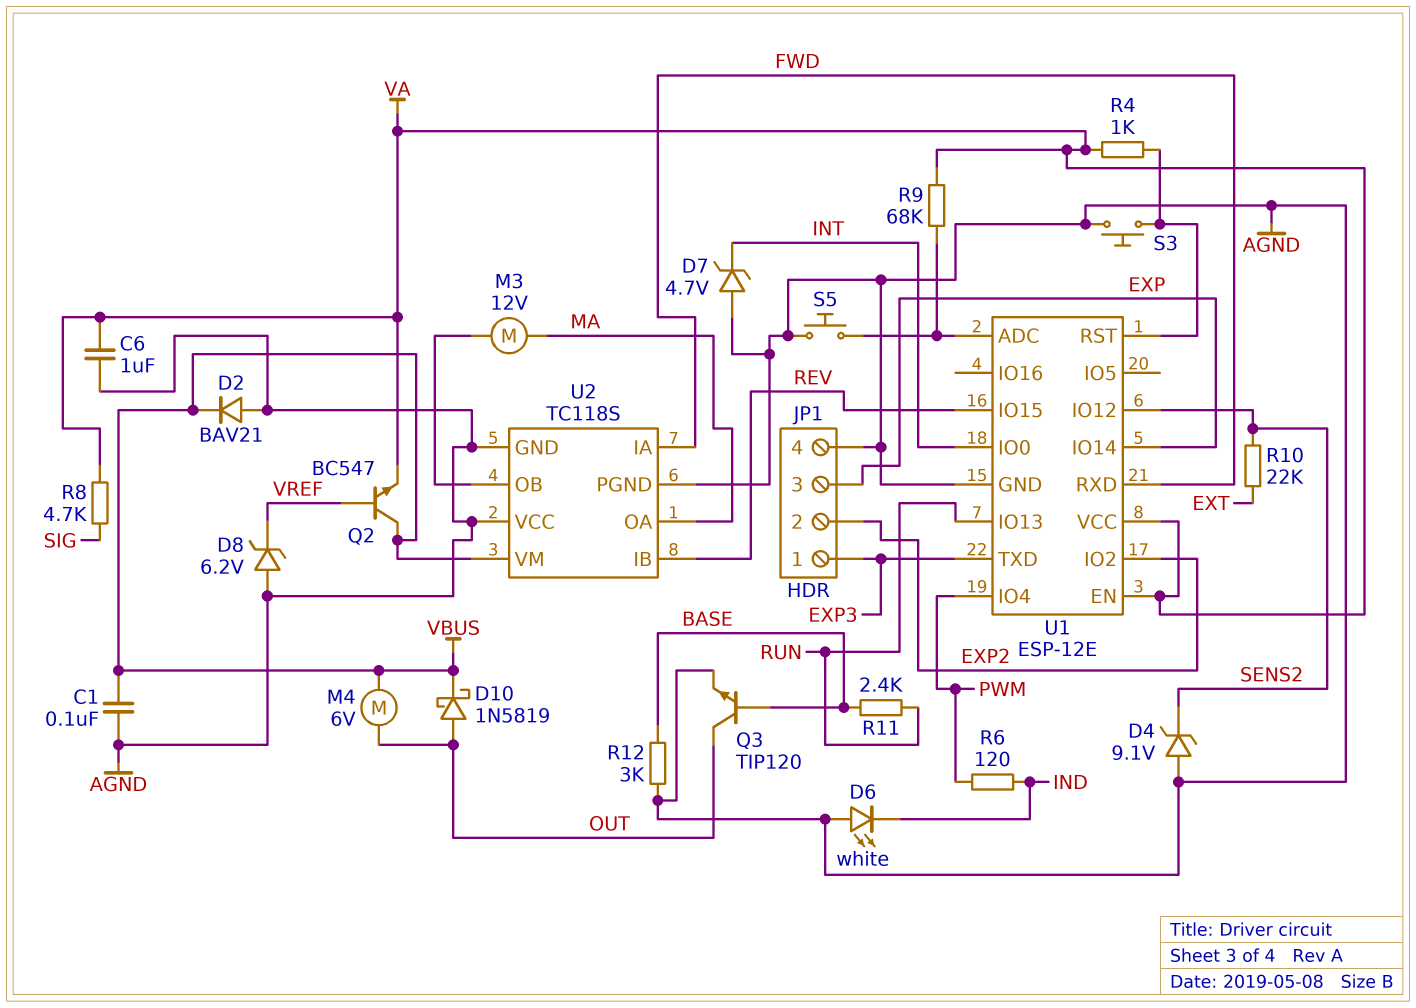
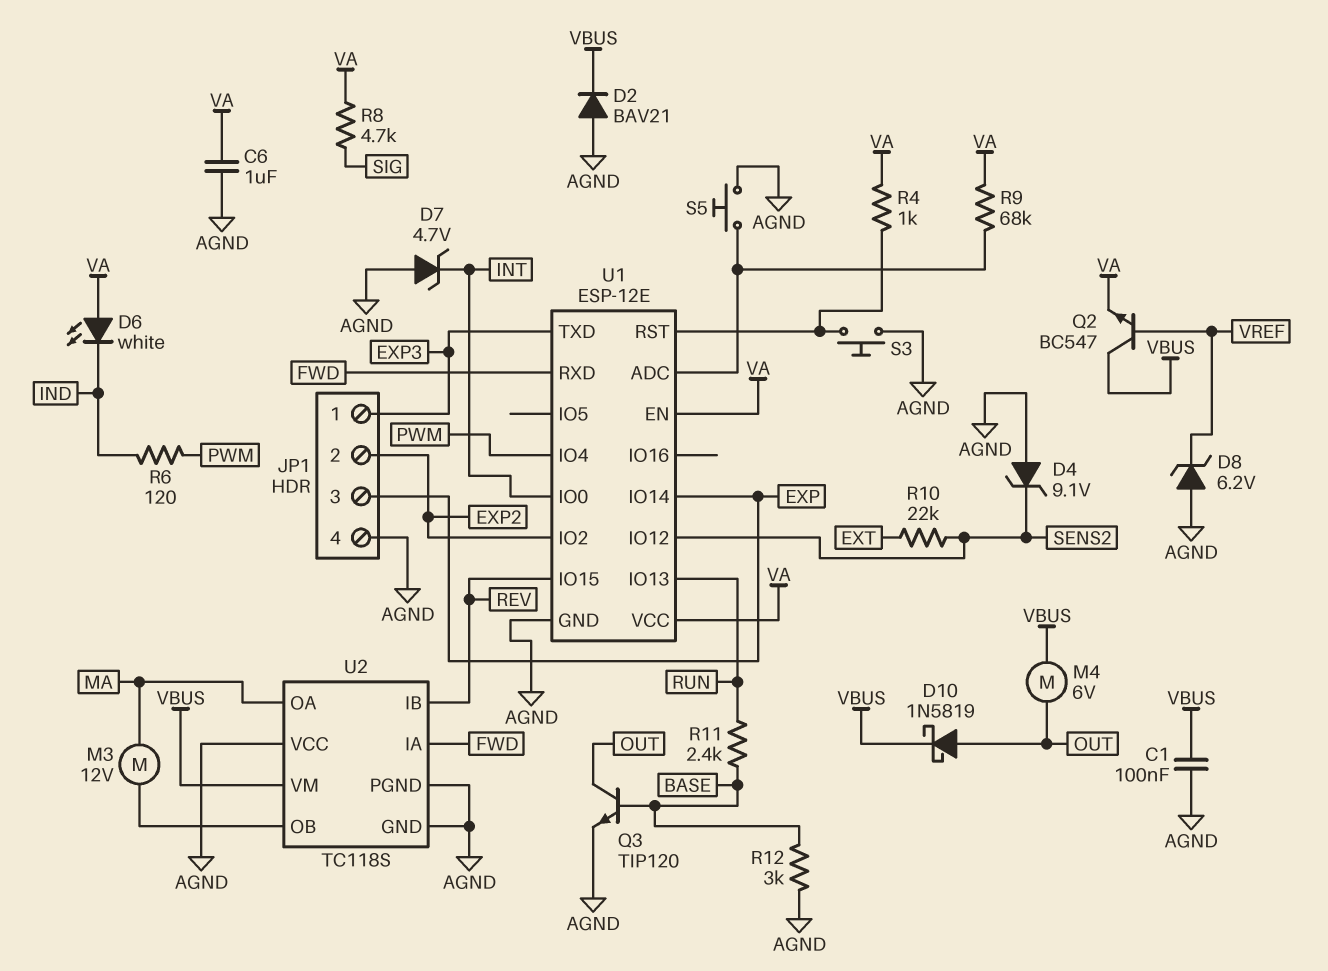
D6: LED white (A AGND, K IND) -> LED white (A VA, K IND)

